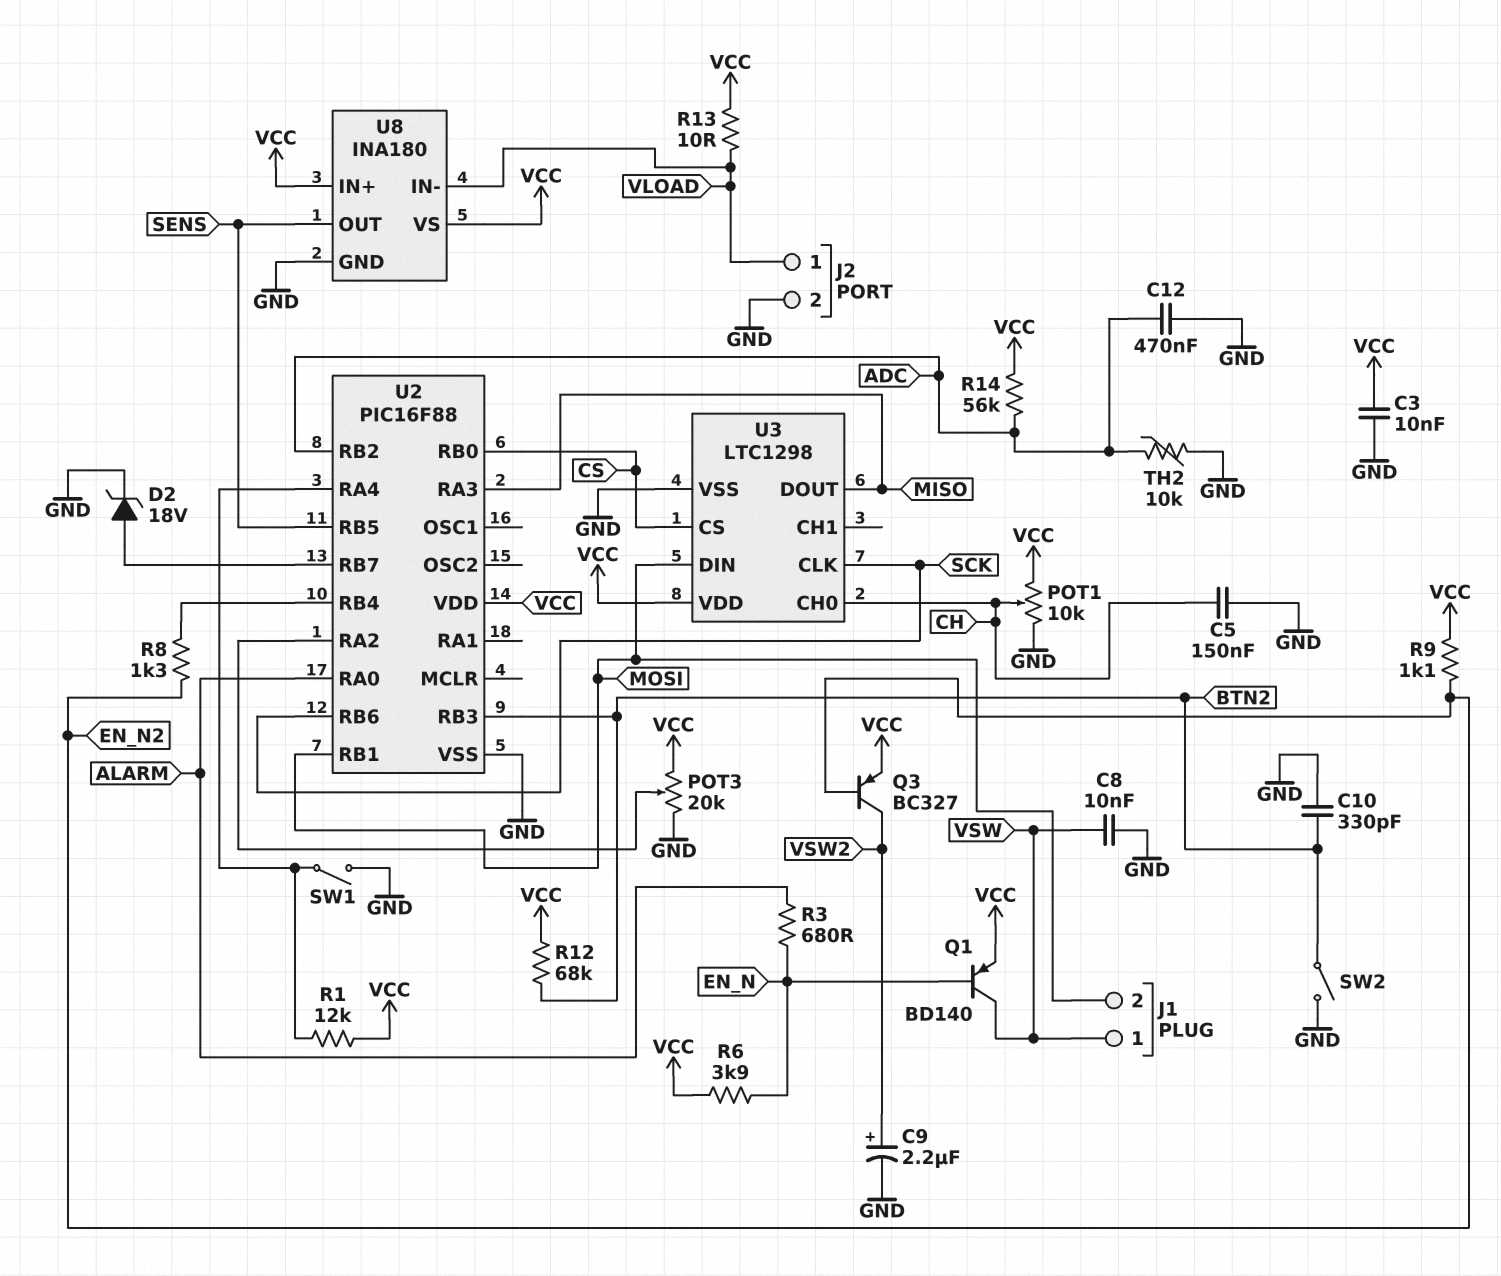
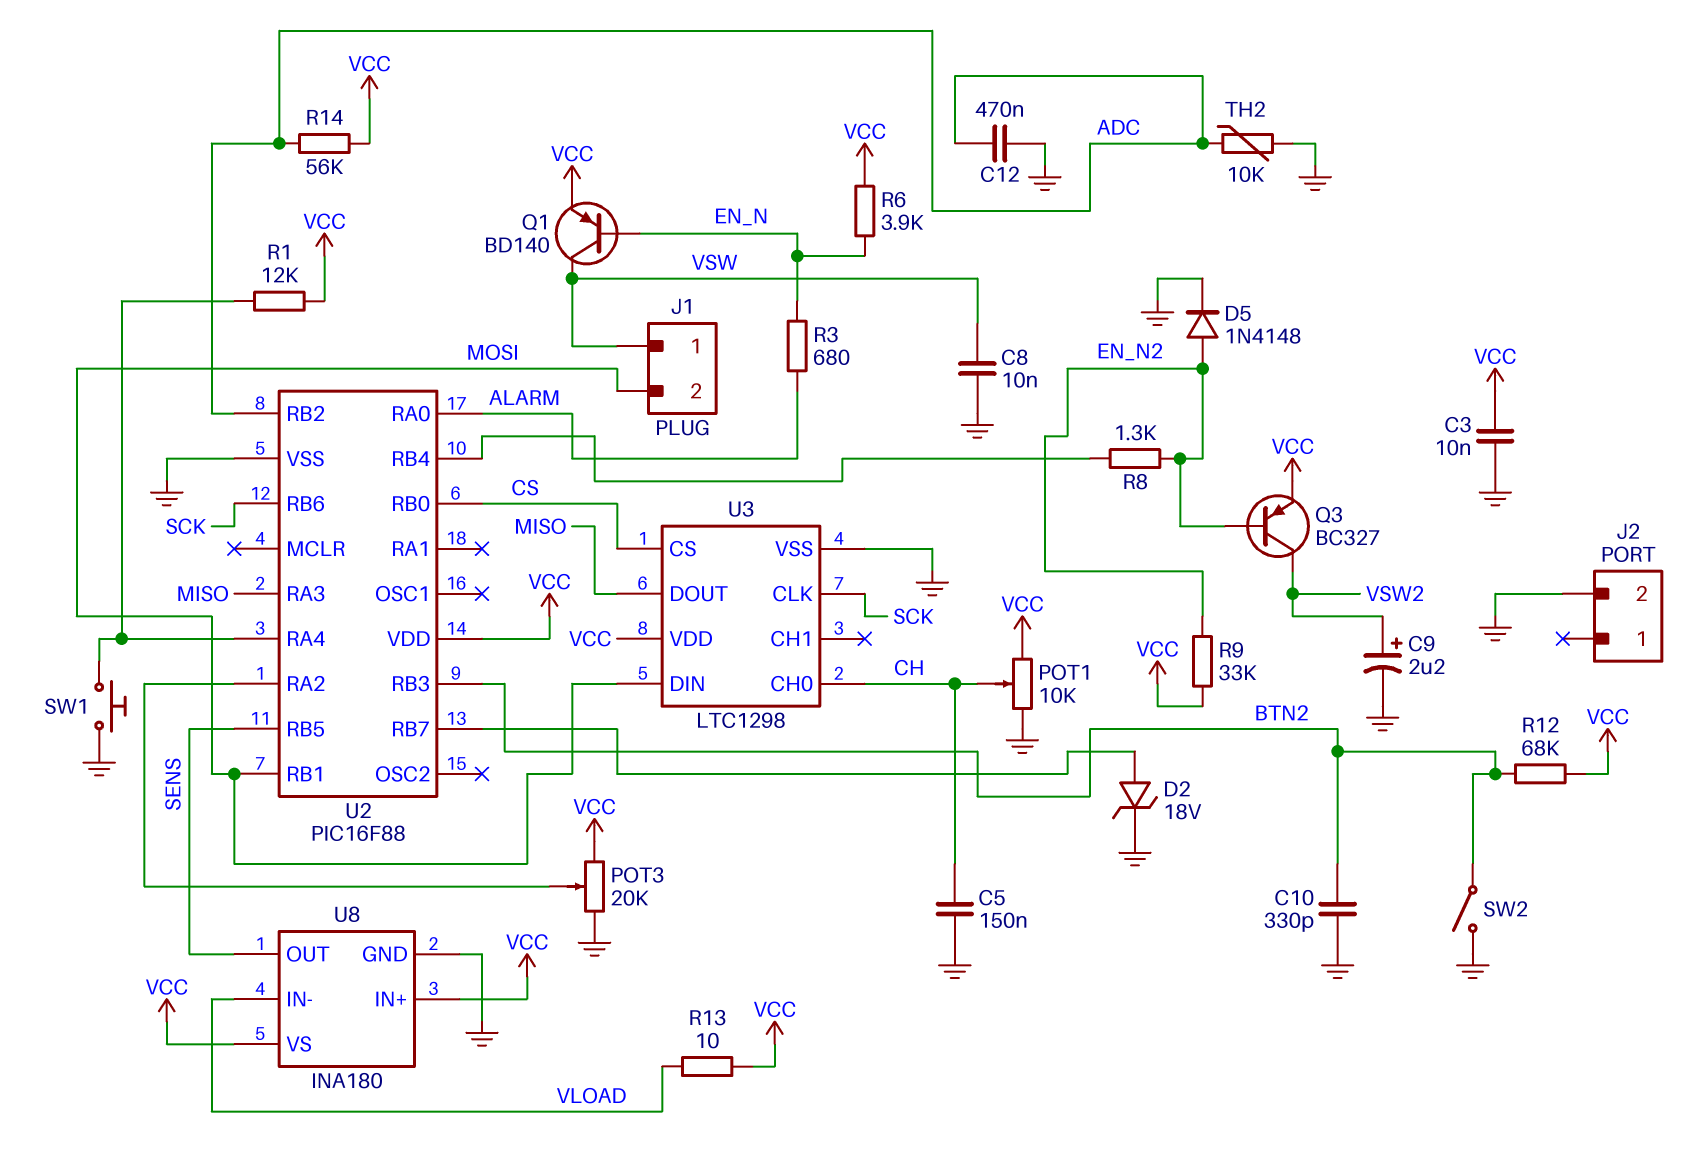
D5: none -> diode 1N4148 (A EN_N2, K GND)
J2 pin 1: VLOAD -> none
R9: 1.1k (EN_N2, VCC) -> 33k (EN_N2, VCC)
SW1: switch (GND, U2/RA4) -> button (GND, U2/RA4)

